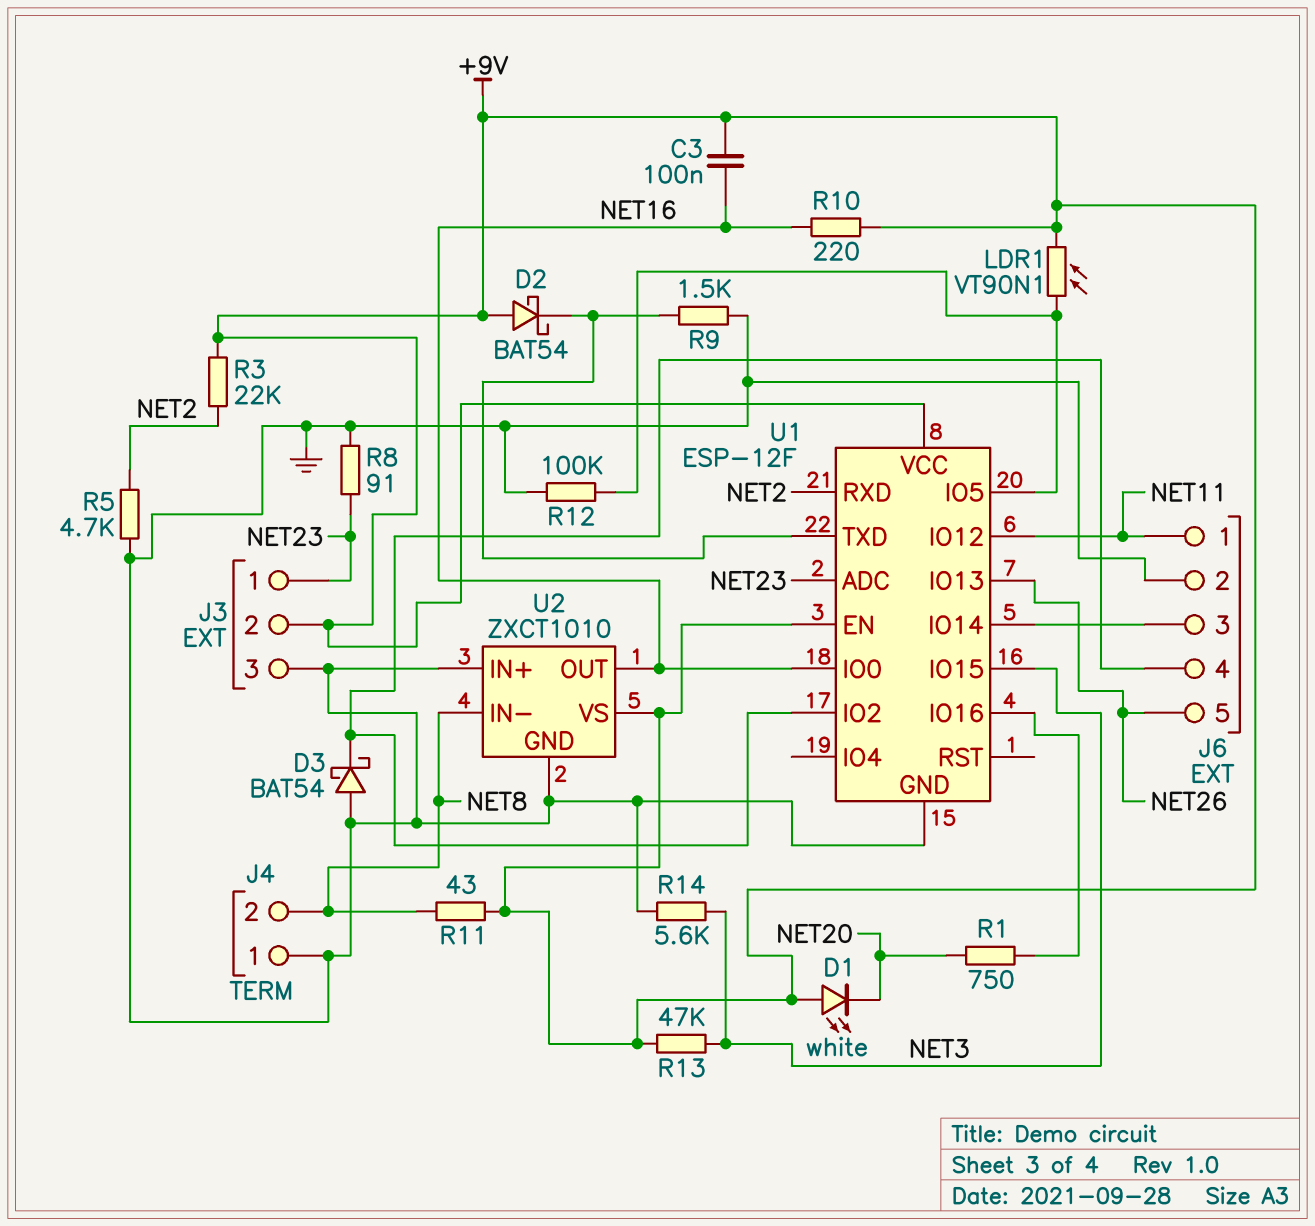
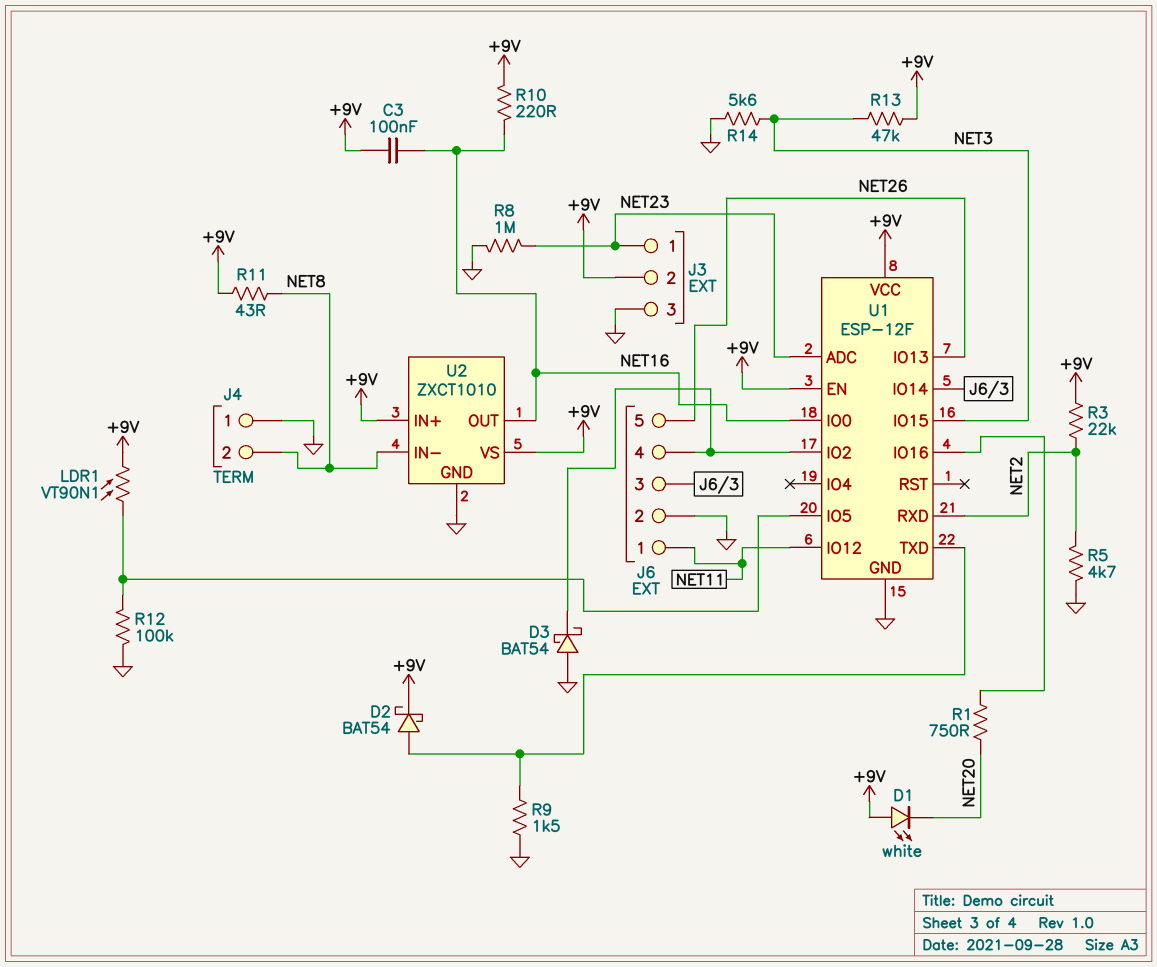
D2: schottky BAT54 (A +9V, K U1/TXD) -> schottky BAT54 (A U1/TXD, K +9V)
R8: 91 (GND, NET23) -> 1M (GND, NET23)
U2 pin IN+: GND -> +9V

